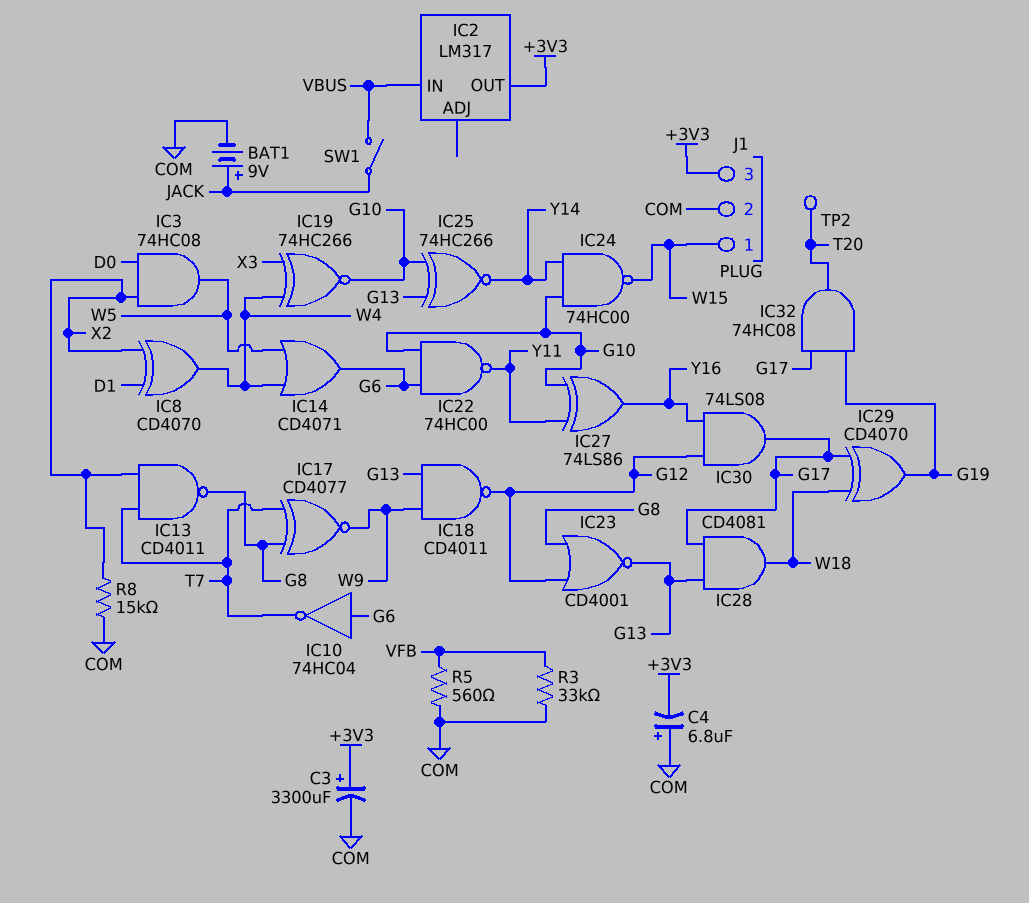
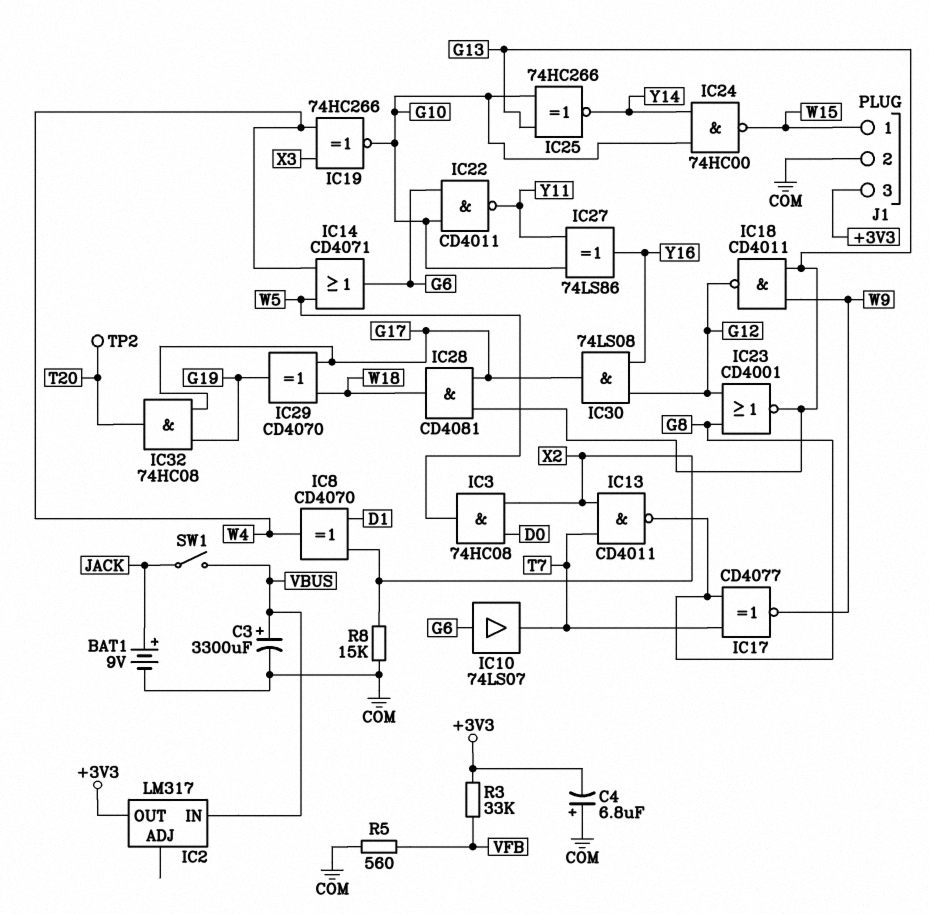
C3: 3300uF (plus +3V3, minus COM) -> 3300uF (plus VBUS, minus COM)
IC10: NOT 74HC04 (in G6, out T7) -> buffer 74LS07 (in G6, out T7)
IC22: NAND 74HC00 (in G6, in G10, out Y11) -> NAND CD4011 (in G6, in G10, out Y11)
R3: 33k (COM, VFB) -> 33k (+3V3, VFB)

